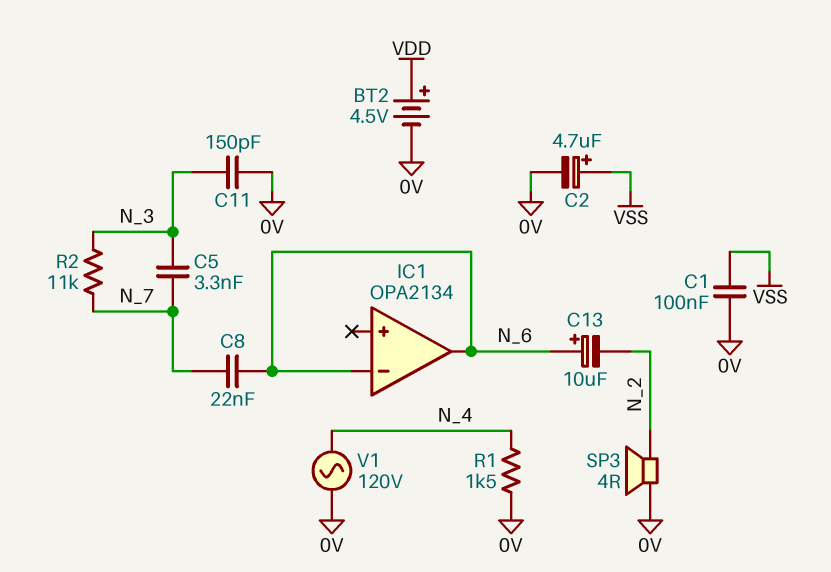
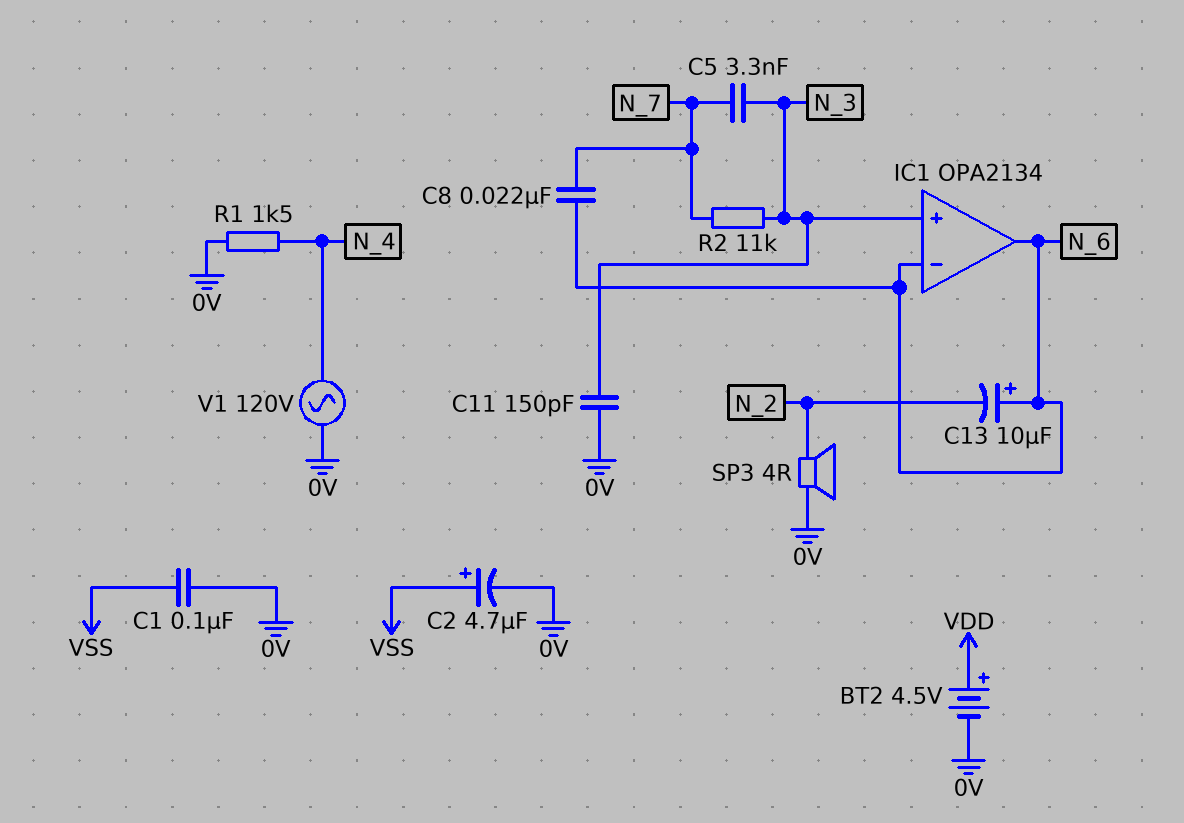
IC1 pin in+: none -> N_3

